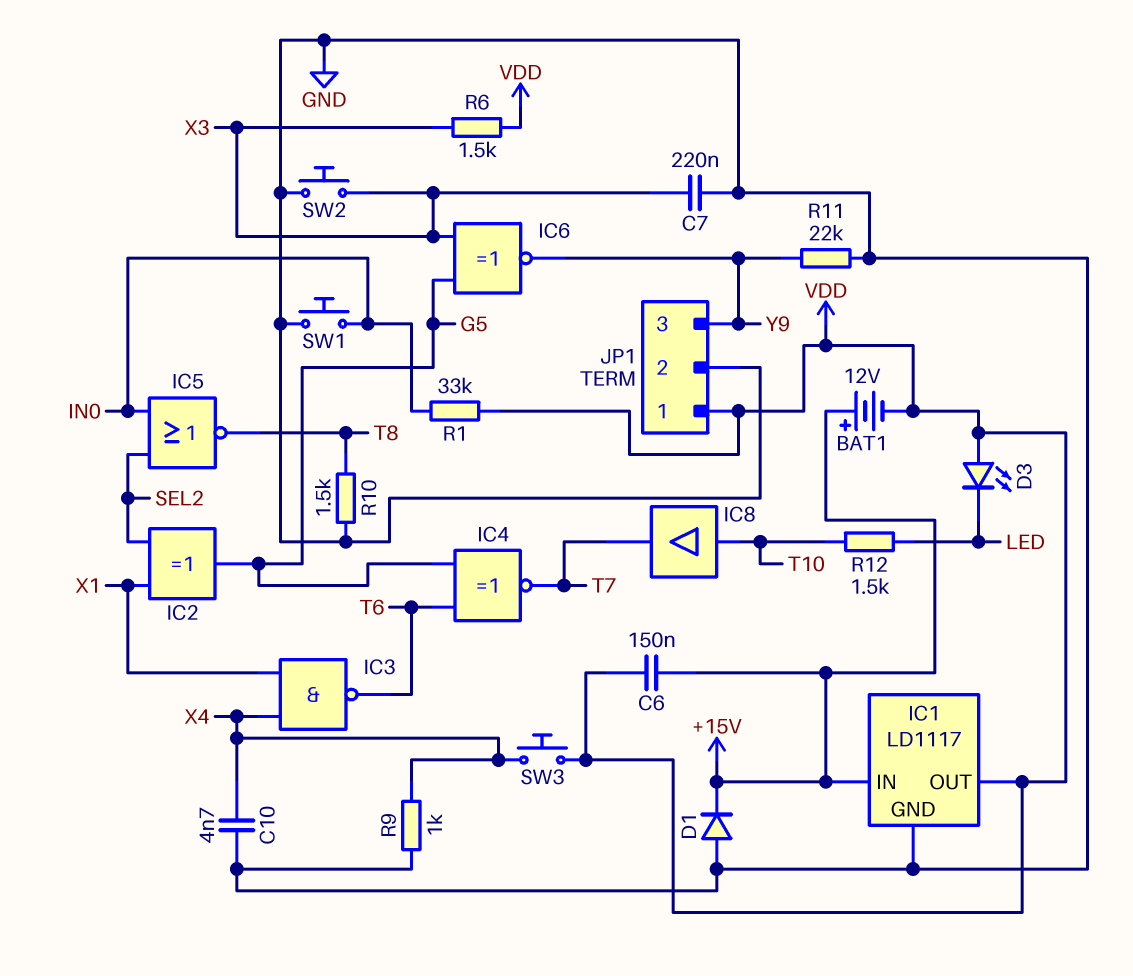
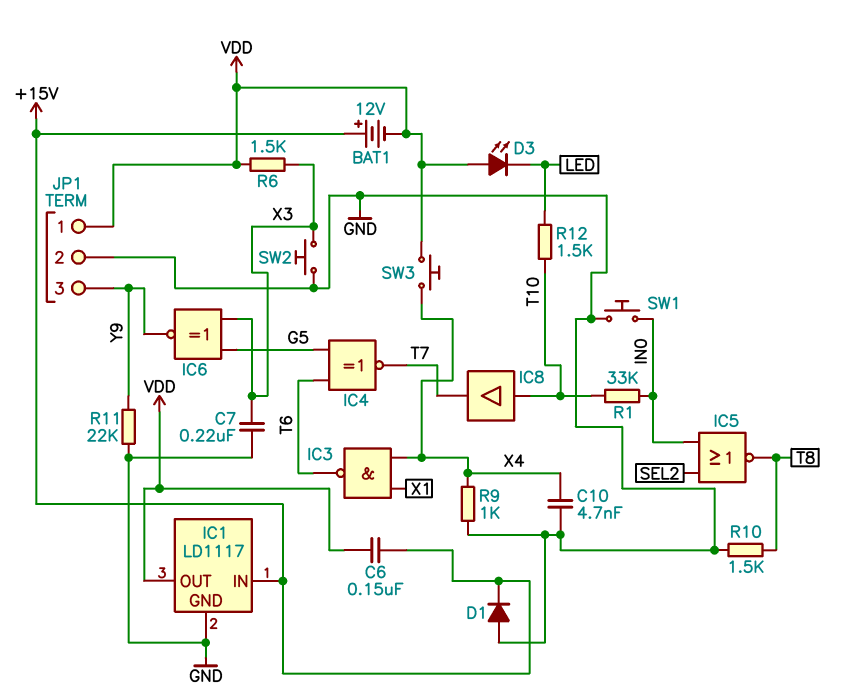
IC2: XOR (in SEL2, in X1, out G5) -> none
R1: 33k (IN0, VDD) -> 33k (IN0, T10)

